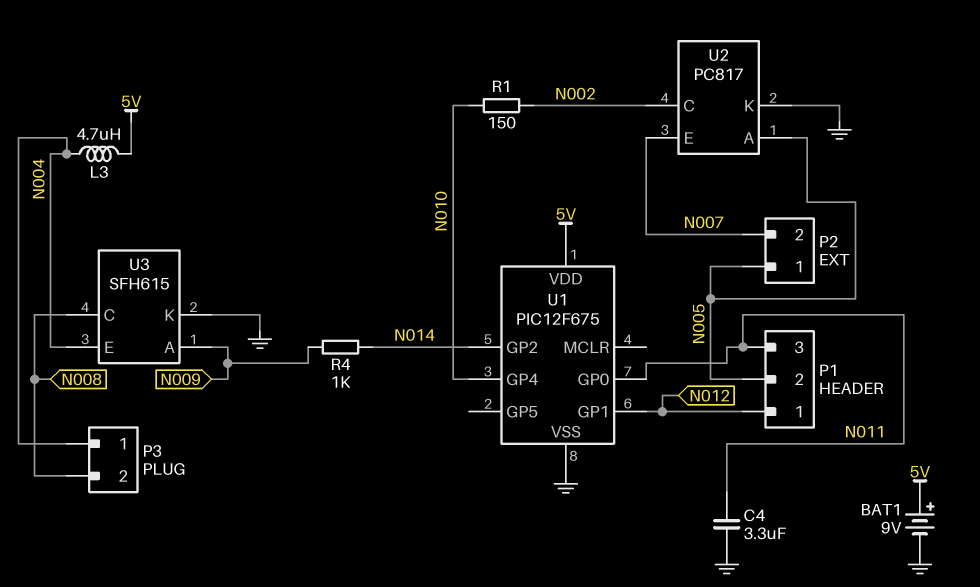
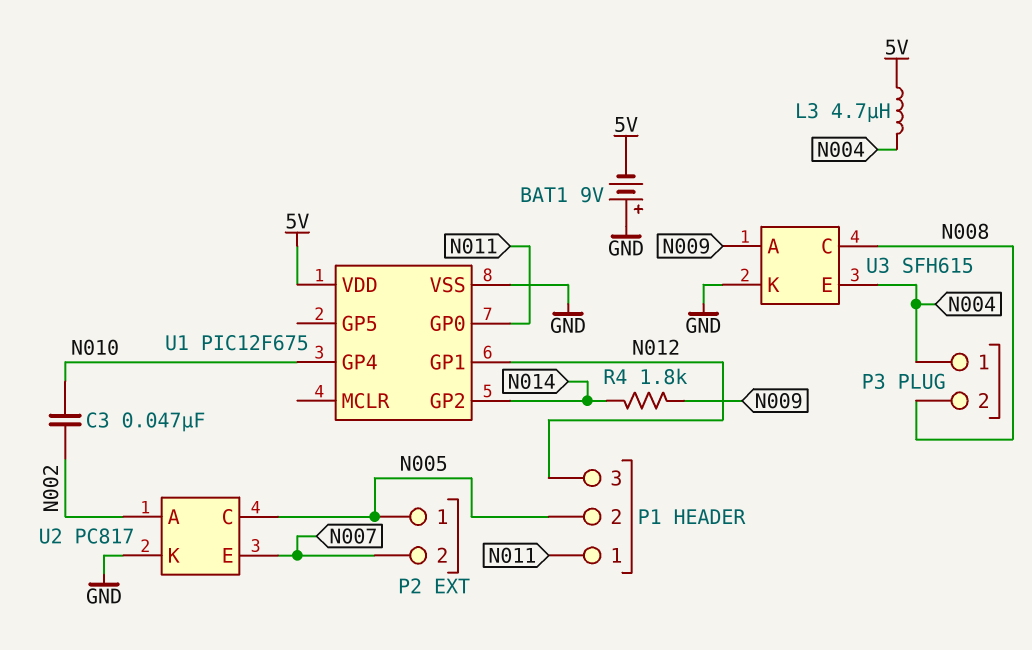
BAT1: 9V (plus 5V, minus GND) -> 9V (plus GND, minus 5V)
C3: none -> 47nF (N002, N010)
C4: 3.3uF (GND, N011) -> none
P1 pin 1: N012 -> N011
P1 pin 3: N011 -> N012
R1: 150 (N002, N010) -> none
R4: 1k (N009, N014) -> 1.8k (N009, N014)
U2 pin A: N005 -> N002
U2 pin C: N002 -> N005

